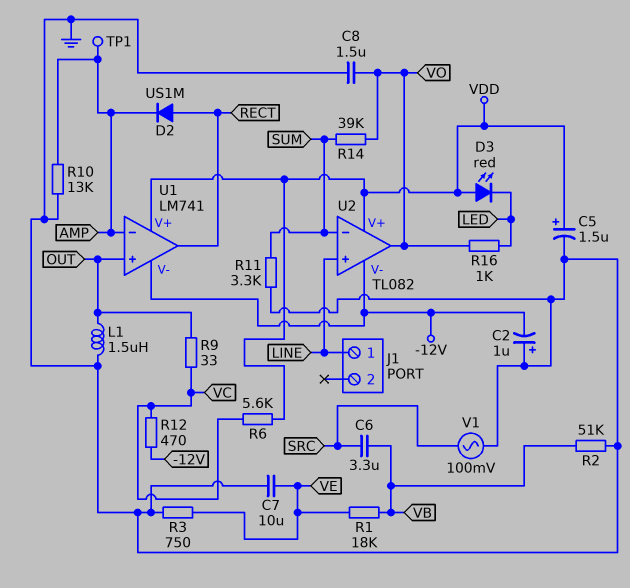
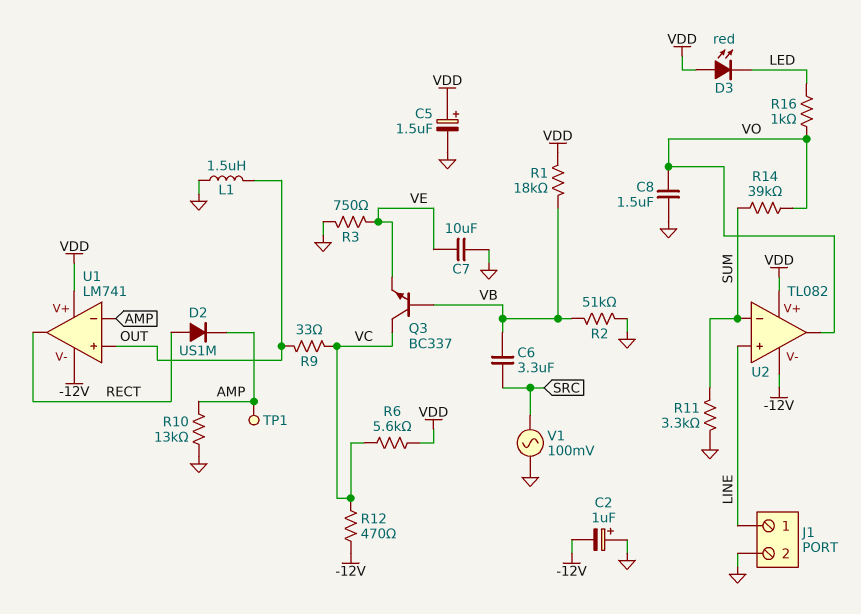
J1 pin 2: none -> GND
Q3: none -> NPN BC337 (B VB, C VC, E VE)
R1: 18k (VB, VE) -> 18k (VB, VDD)

